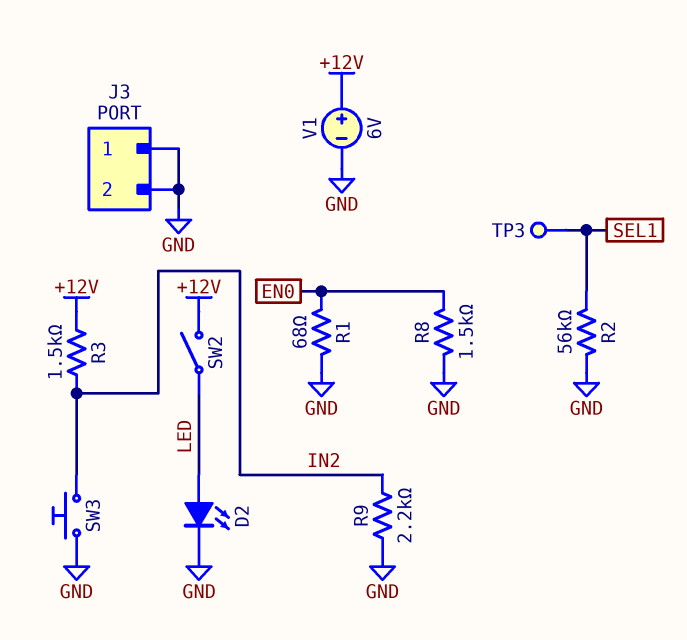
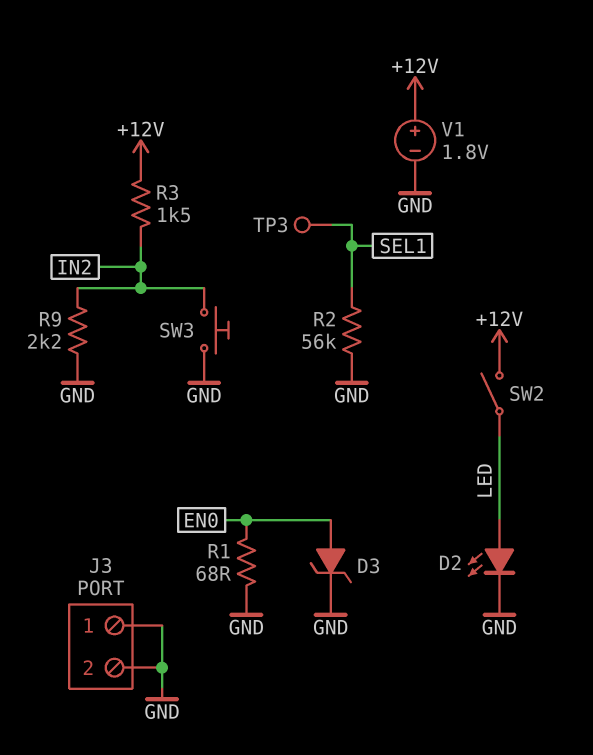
D3: none -> zener (A EN0, K GND)
R8: 1.5k (EN0, GND) -> none
V1: 6V (plus +12V, minus GND) -> 1.8V (plus +12V, minus GND)

